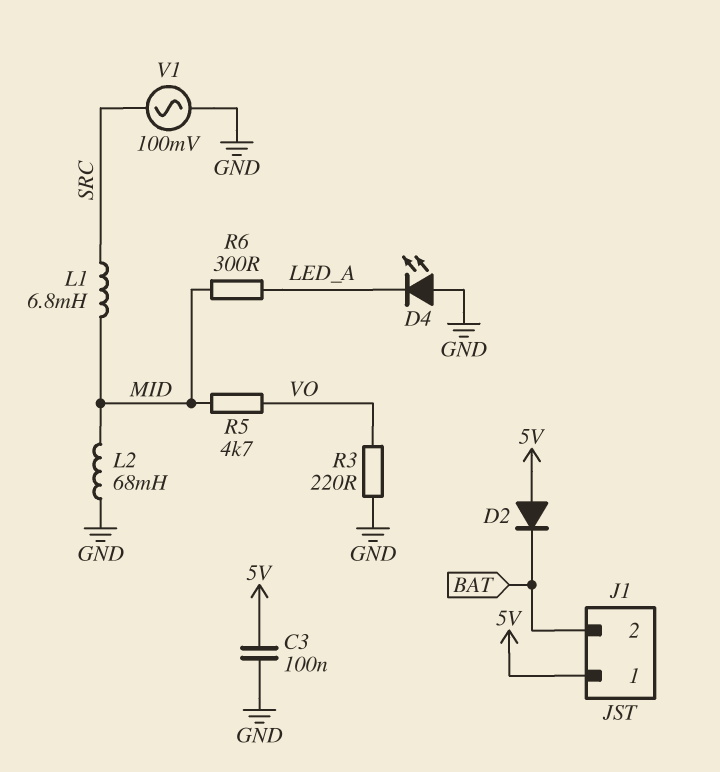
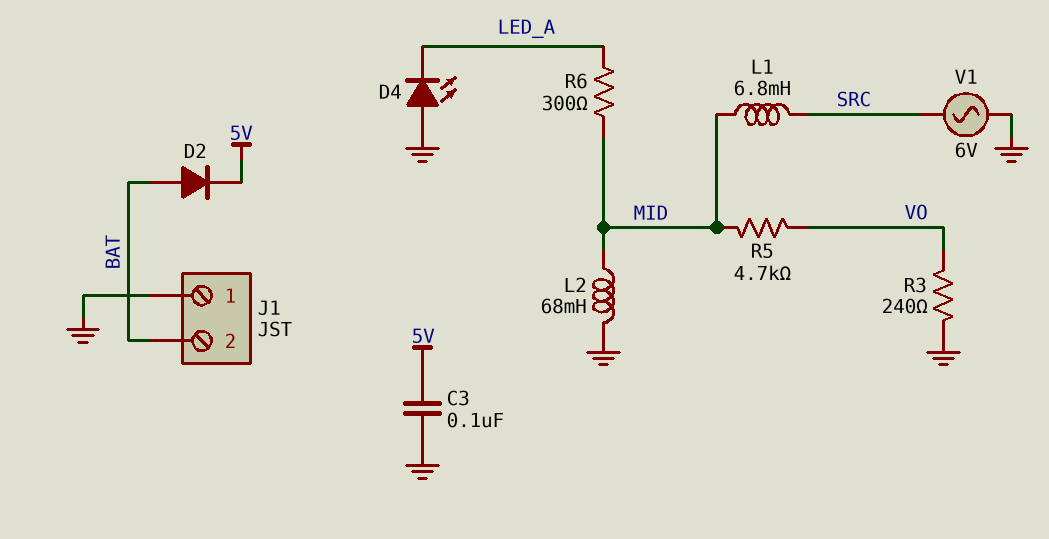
D2: diode (A 5V, K BAT) -> diode (A BAT, K 5V)
J1 pin 1: 5V -> GND
R3: 220 (GND, VO) -> 240 (GND, VO)
V1: AC 100mV (GND, SRC) -> AC 6V (GND, SRC)

